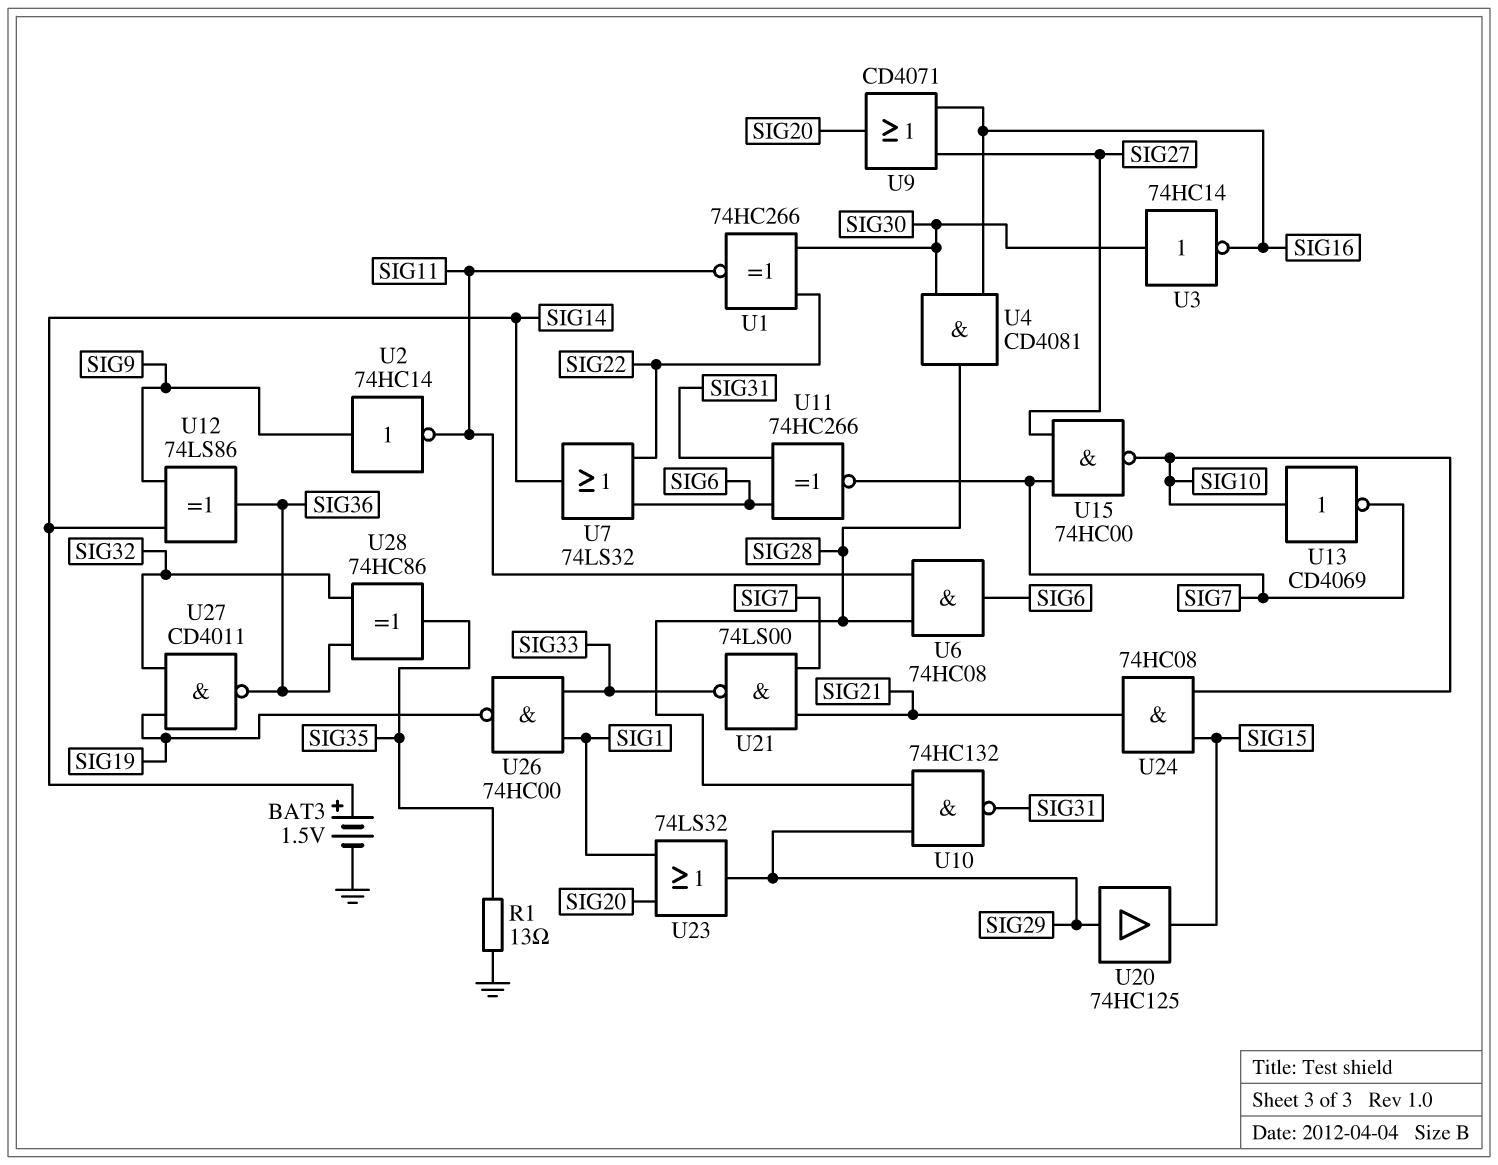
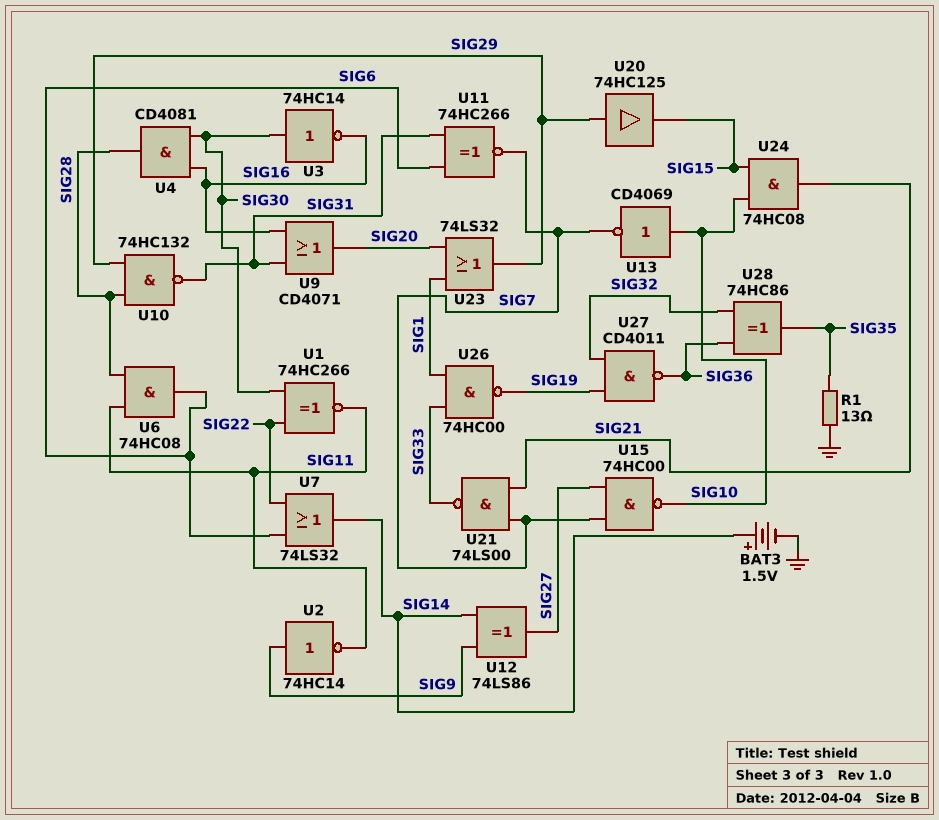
U9: OR CD4071 (in SIG16, in SIG27, out SIG20) -> OR CD4071 (in SIG16, in SIG31, out SIG20)
U12: XOR 74LS86 (in SIG9, in SIG14, out SIG36) -> XOR 74LS86 (in SIG9, in SIG14, out SIG27)

